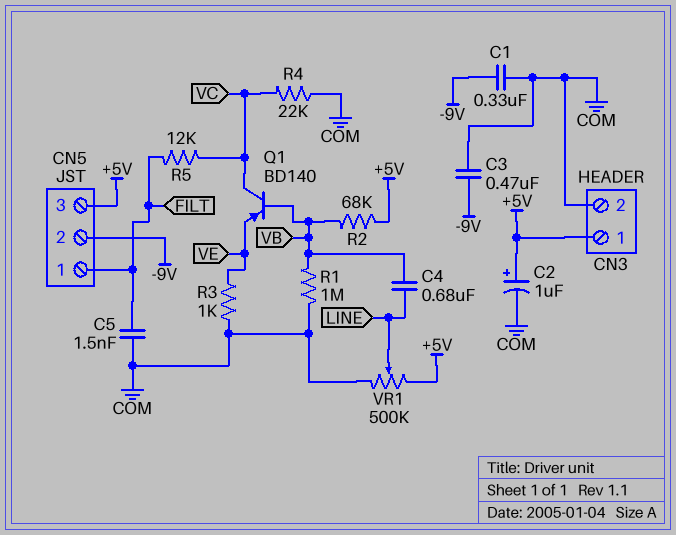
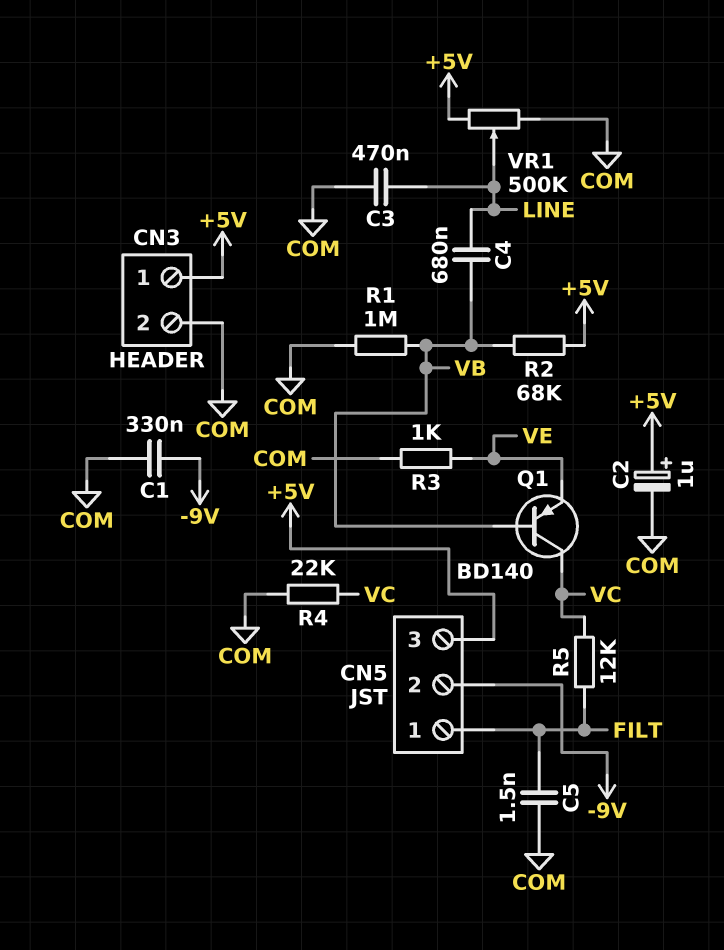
C3: 470nF (-9V, COM) -> 470nF (COM, LINE)

